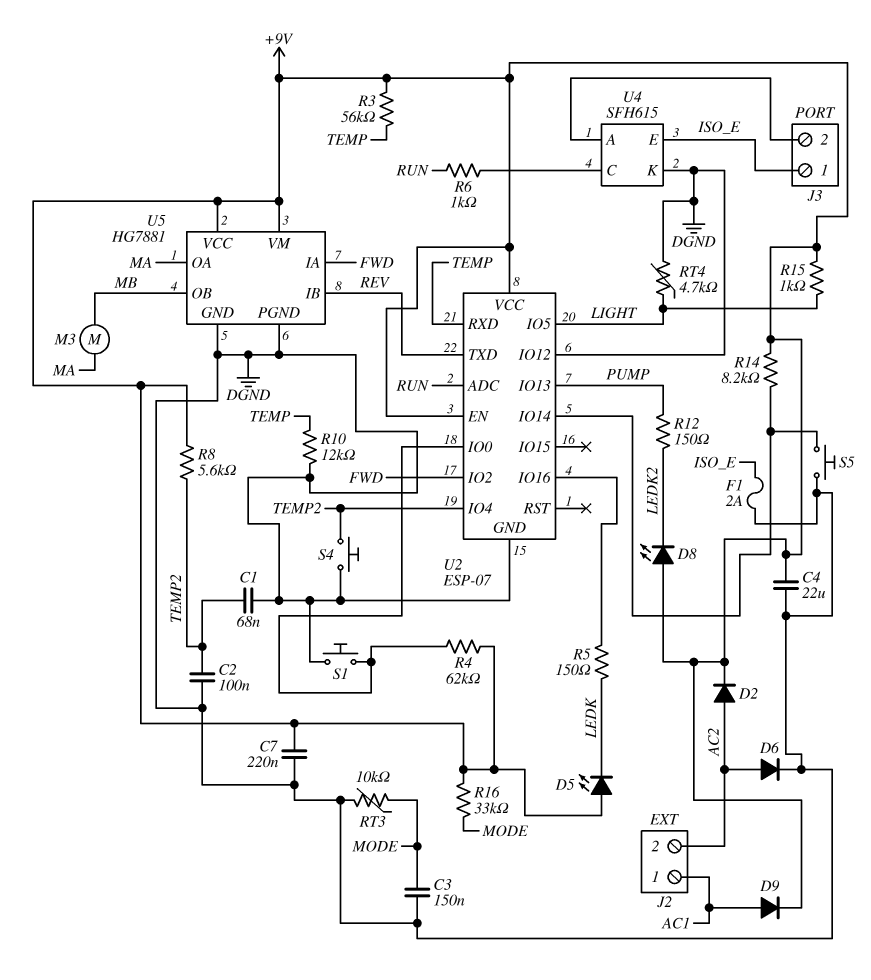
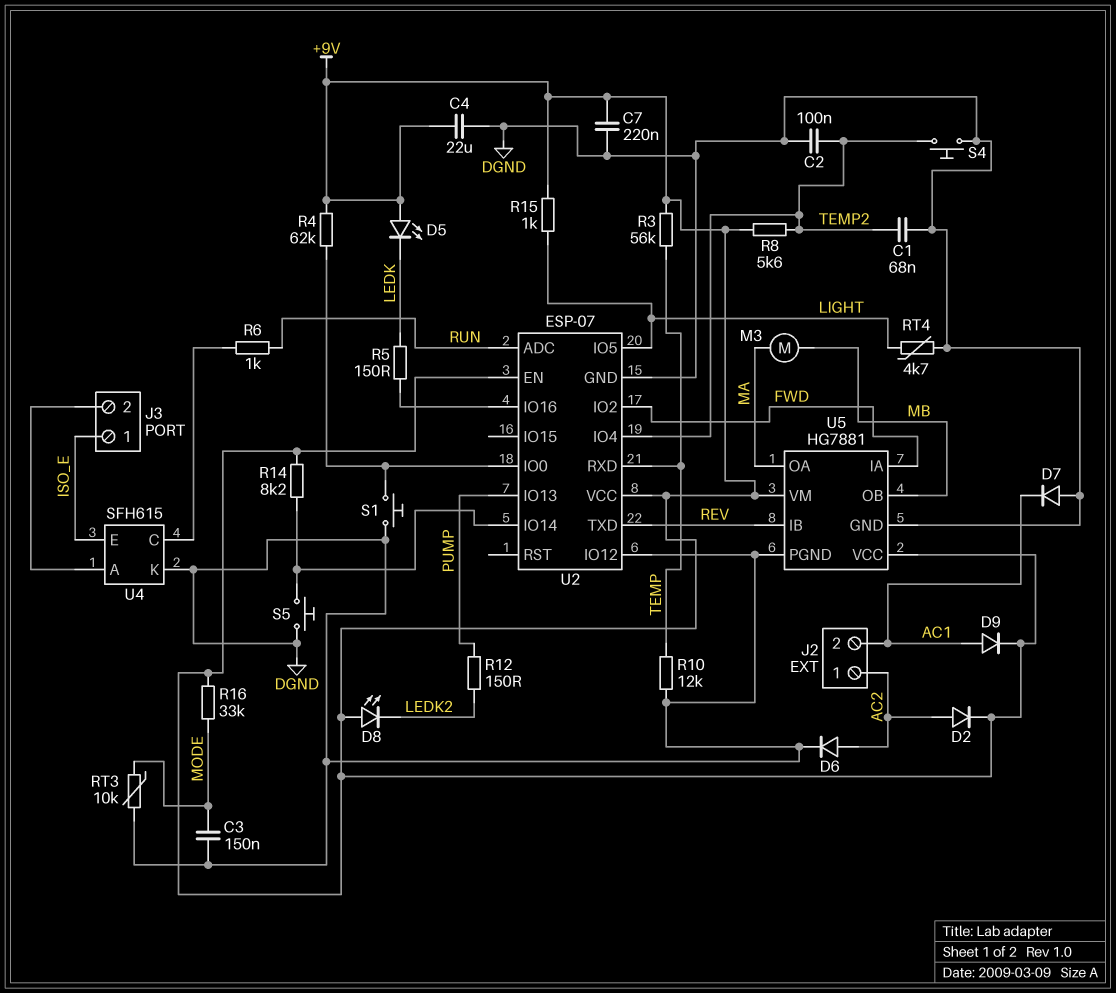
D7: none -> diode (A DGND, K AC1)
F1: 2A (DGND, ISO_E) -> none
J2 pin 1: AC1 -> AC2
J2 pin 2: AC2 -> AC1

